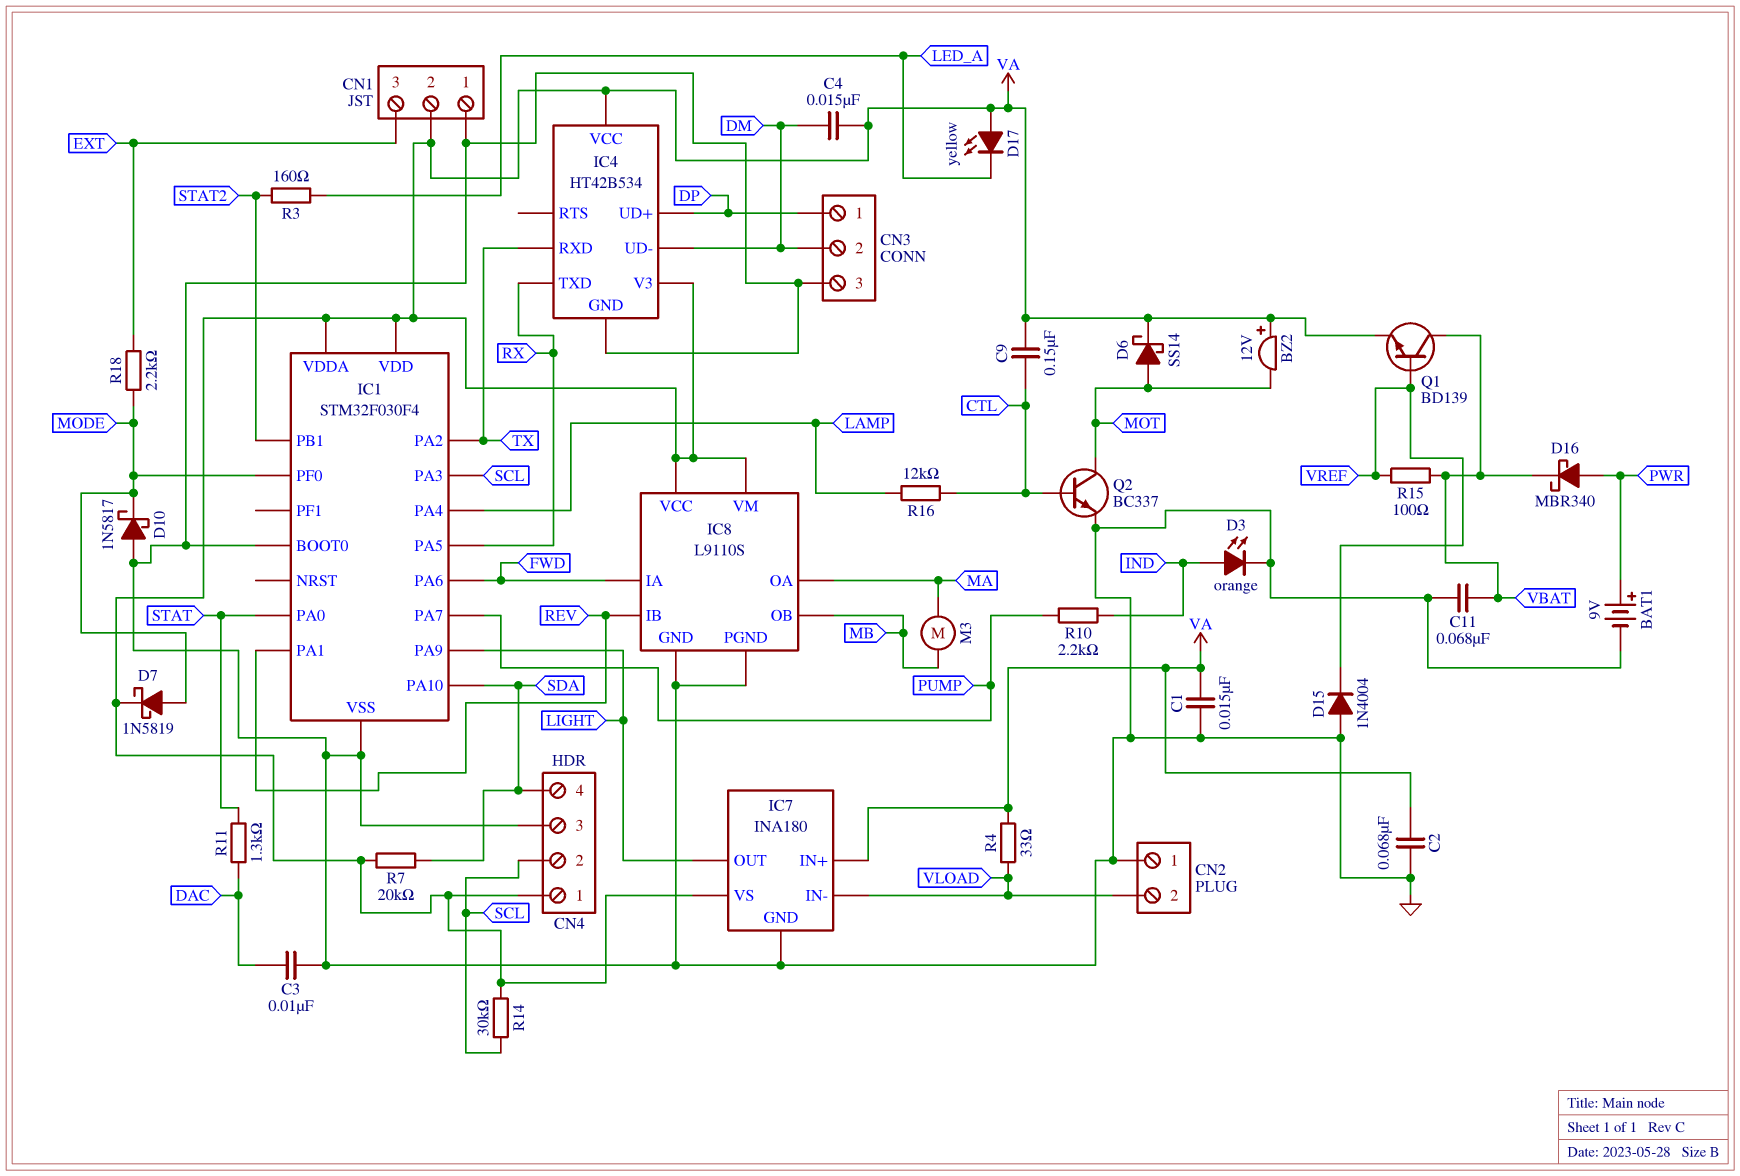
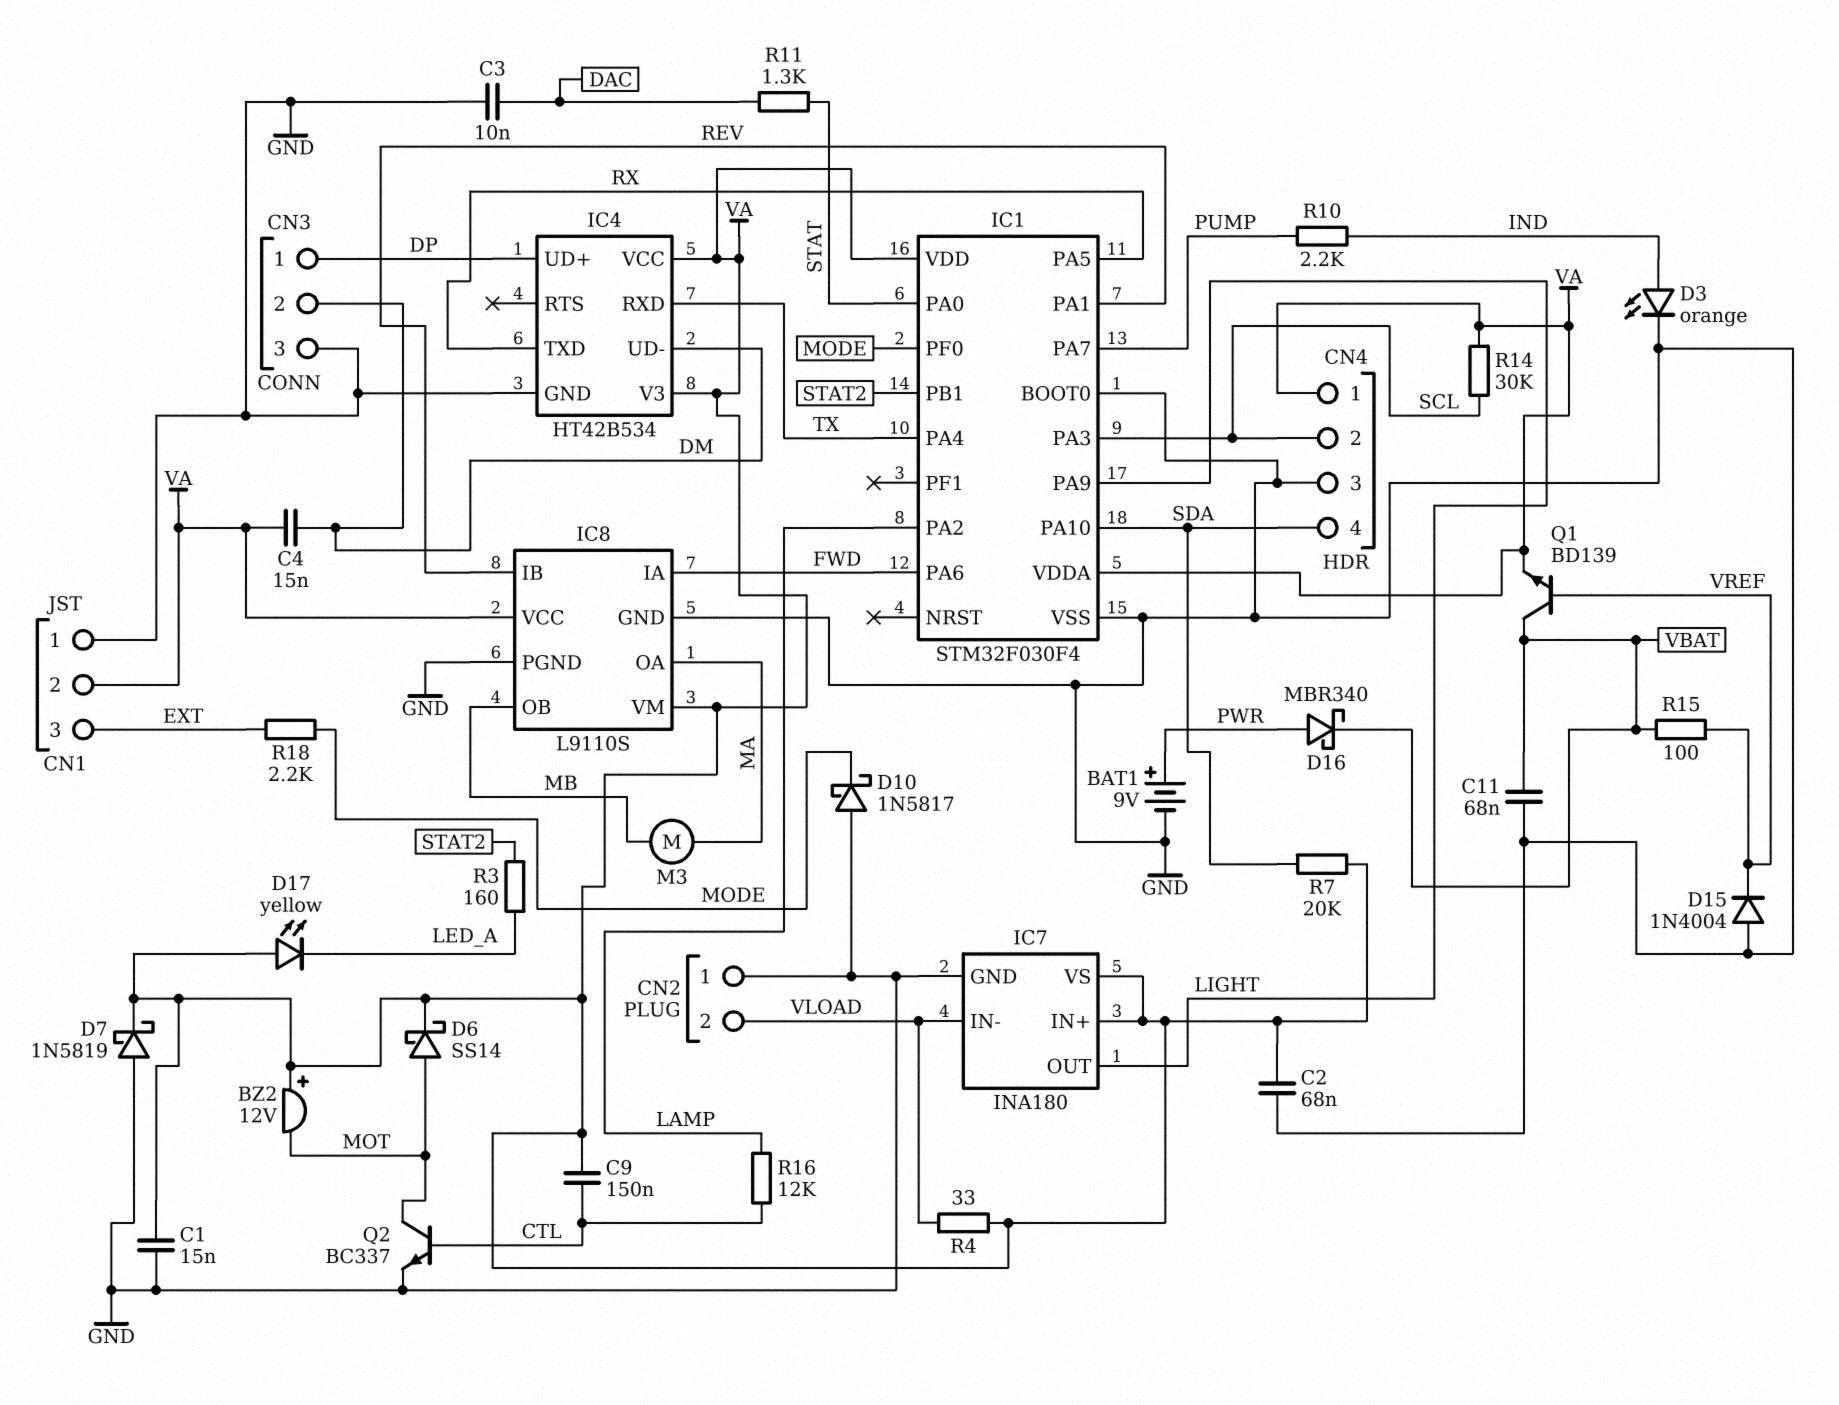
D7: schottky 1N5819 (A MODE, K VA) -> schottky 1N5819 (A GND, K VA)
IC1 pin PA2: TX -> LAMP
IC1 pin PA4: LAMP -> TX

